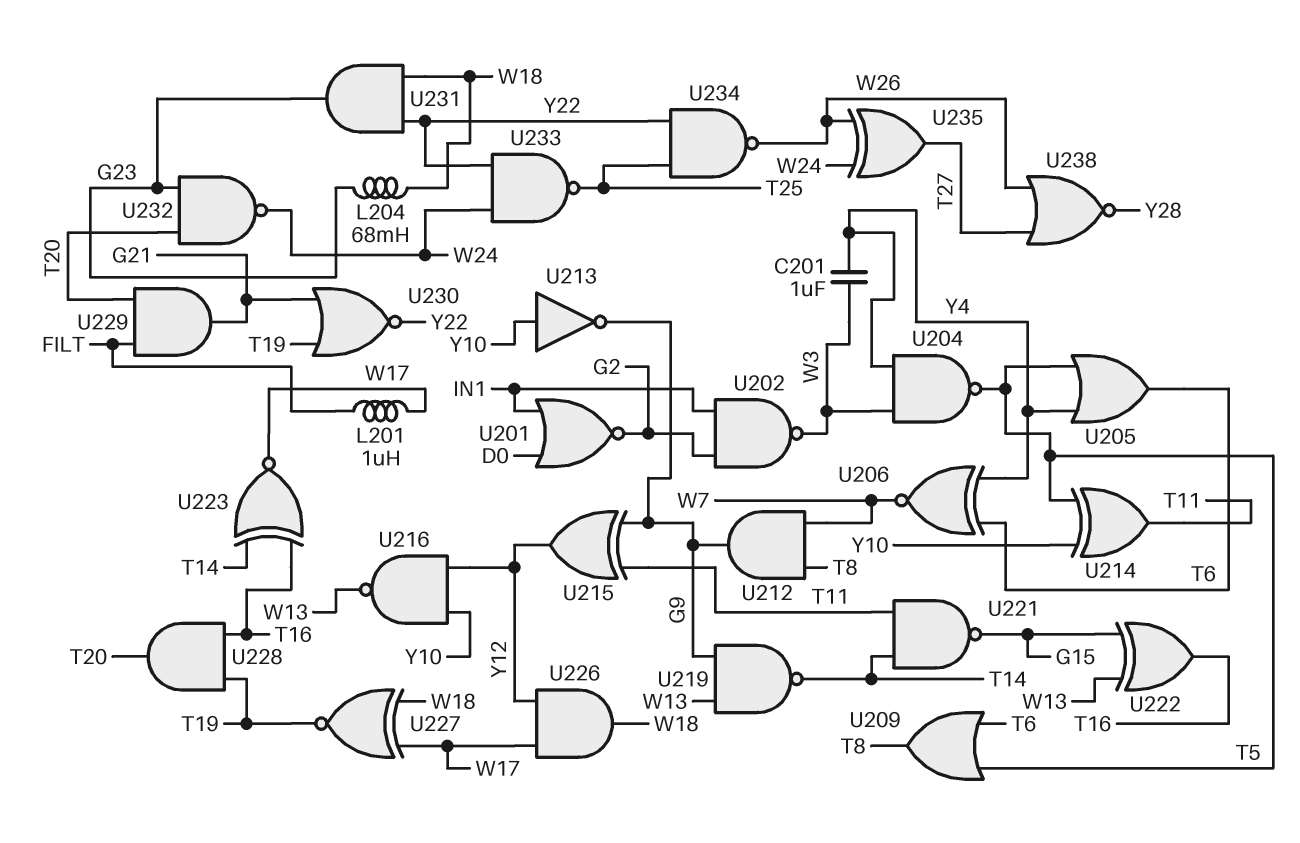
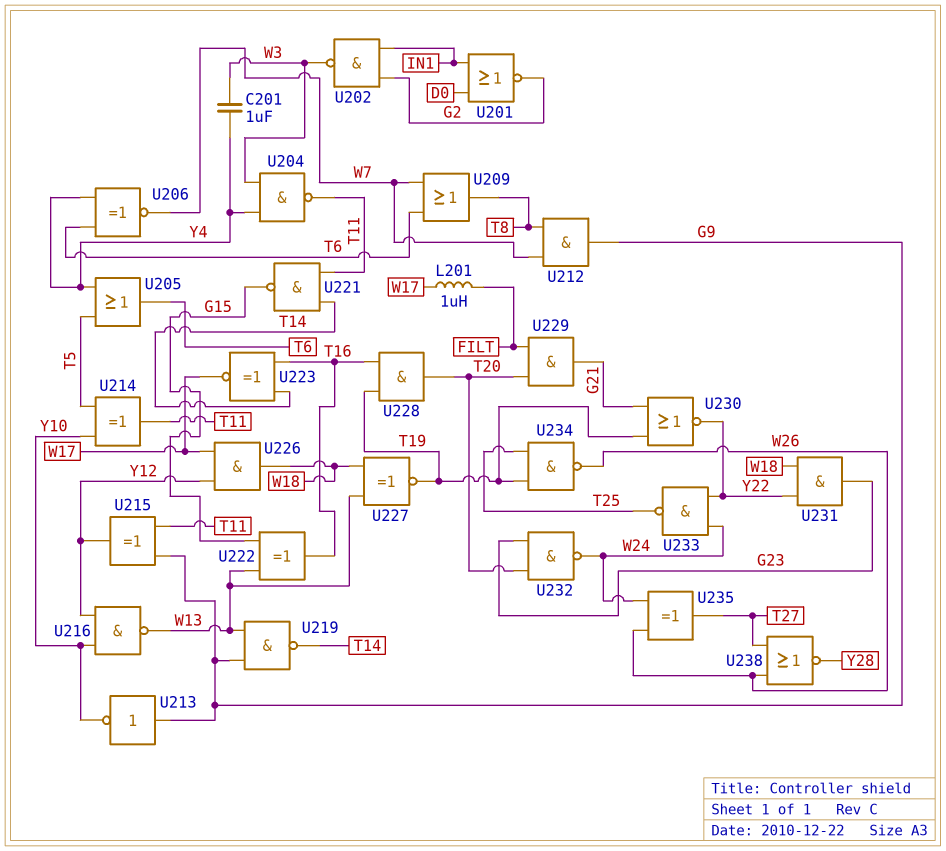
L204: 68mH (G23, W18) -> none
U204: NAND (in W3, in Y4, out T5) -> NAND (in W3, in Y4, out T11)
U209: OR (in T5, in T6, out T8) -> OR (in T6, in W7, out T8)
U213: NOT (in Y10, out G9) -> NOT (in G9, out Y10)
U227: XNOR (in W17, in W18, out T19) -> XNOR (in W13, in W18, out T19)
U234: NAND (in T25, in Y22, out W26) -> NAND (in T19, in T25, out W26)

